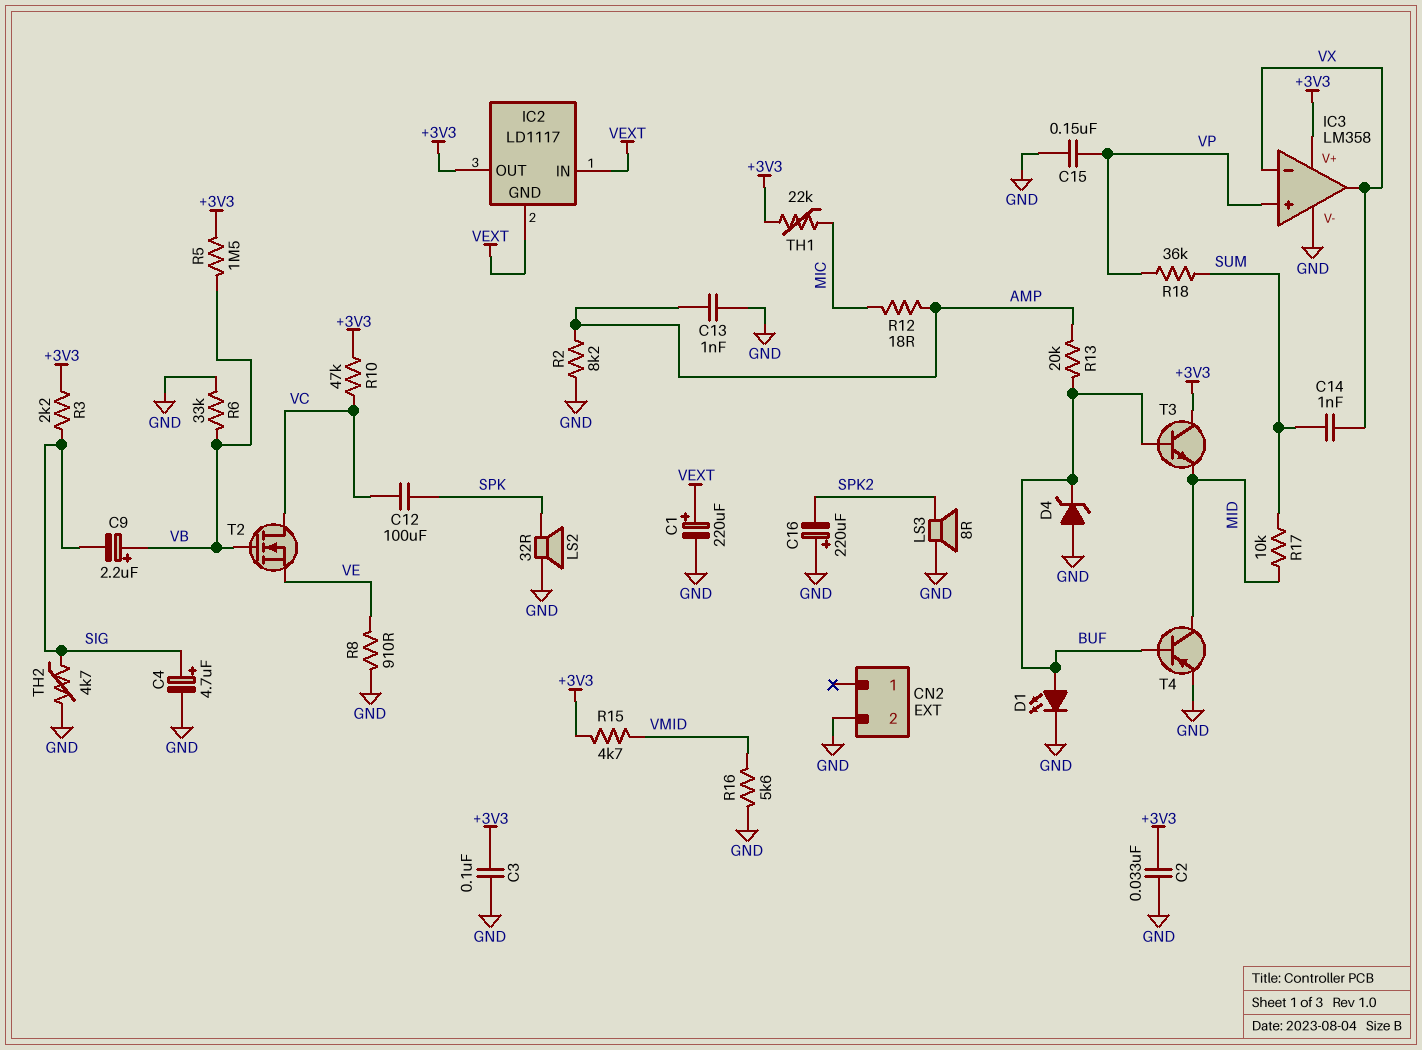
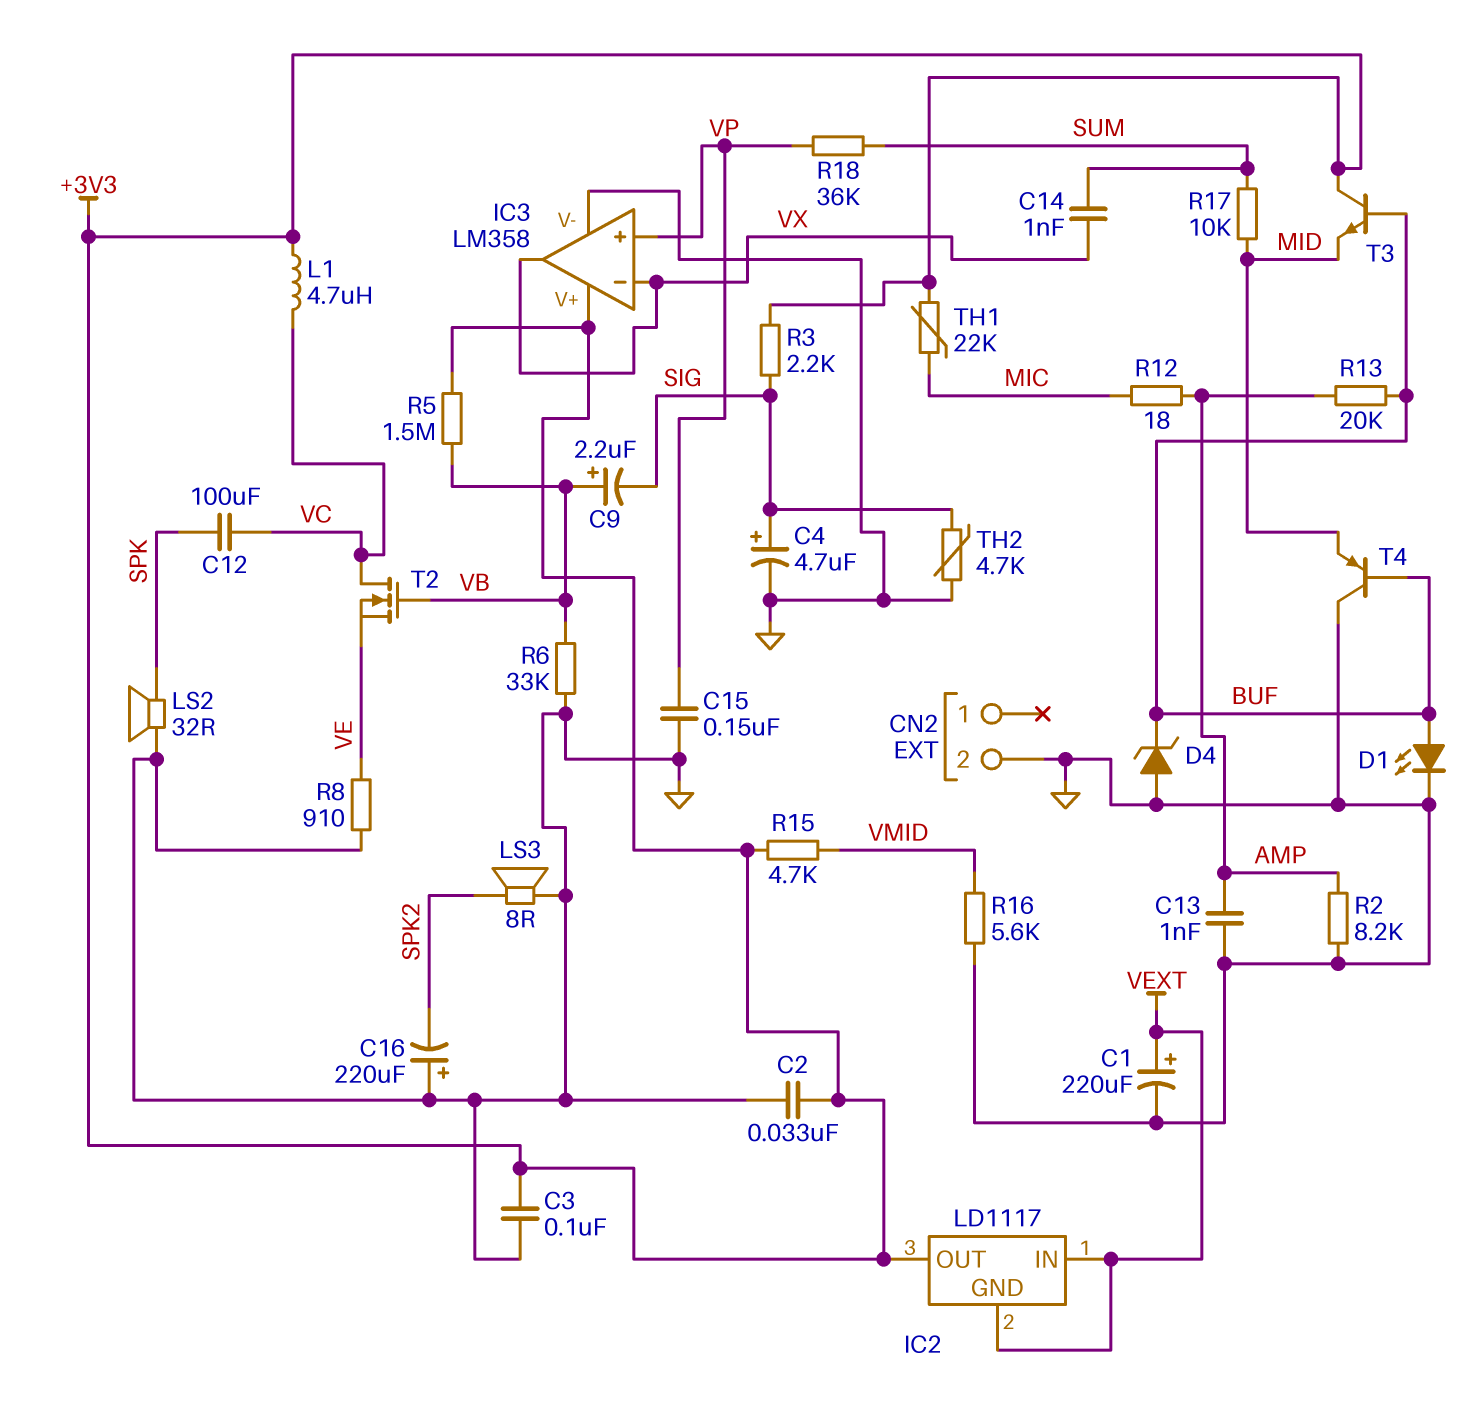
L1: none -> 4.7uH (+3V3, VC)
R10: 47k (+3V3, VC) -> none
T4: PNP (B BUF, C MID, E GND) -> PNP (B BUF, C GND, E MID)

